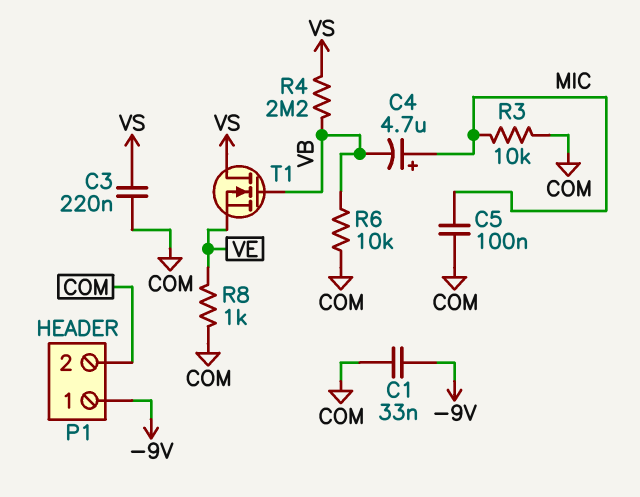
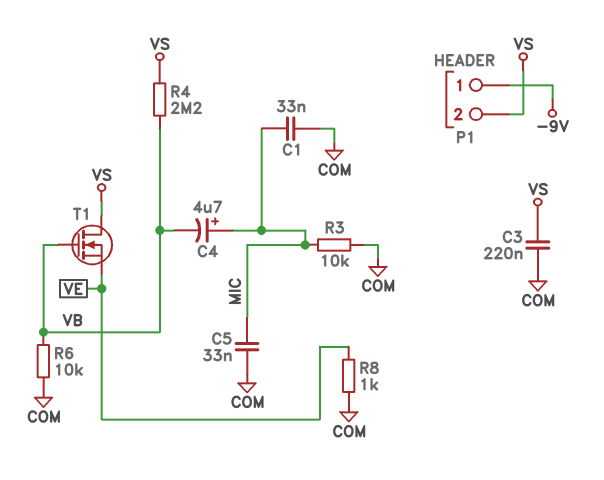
C1: 33nF (-9V, COM) -> 33nF (COM, MIC)
C5: 100nF (COM, MIC) -> 33nF (COM, MIC)
P1 pin 2: COM -> VS

